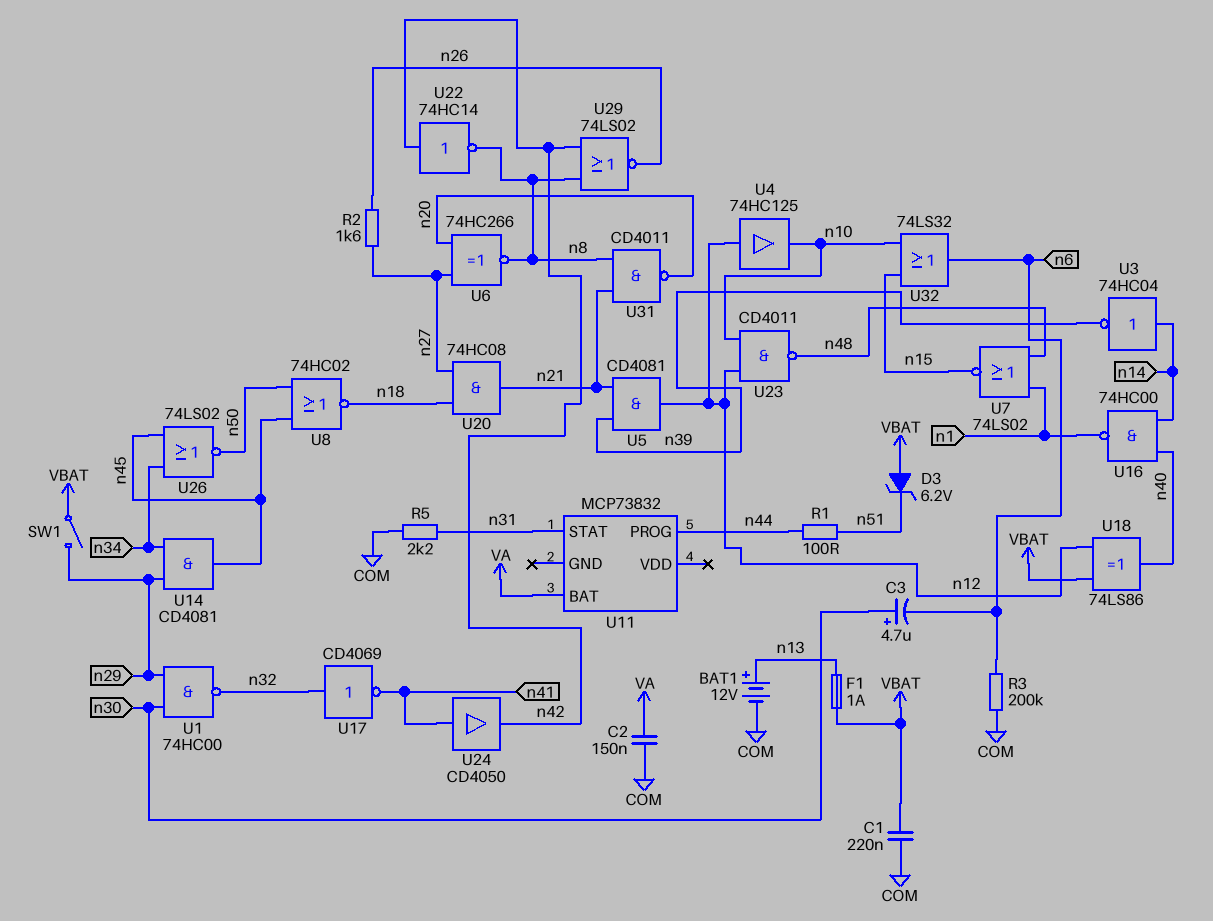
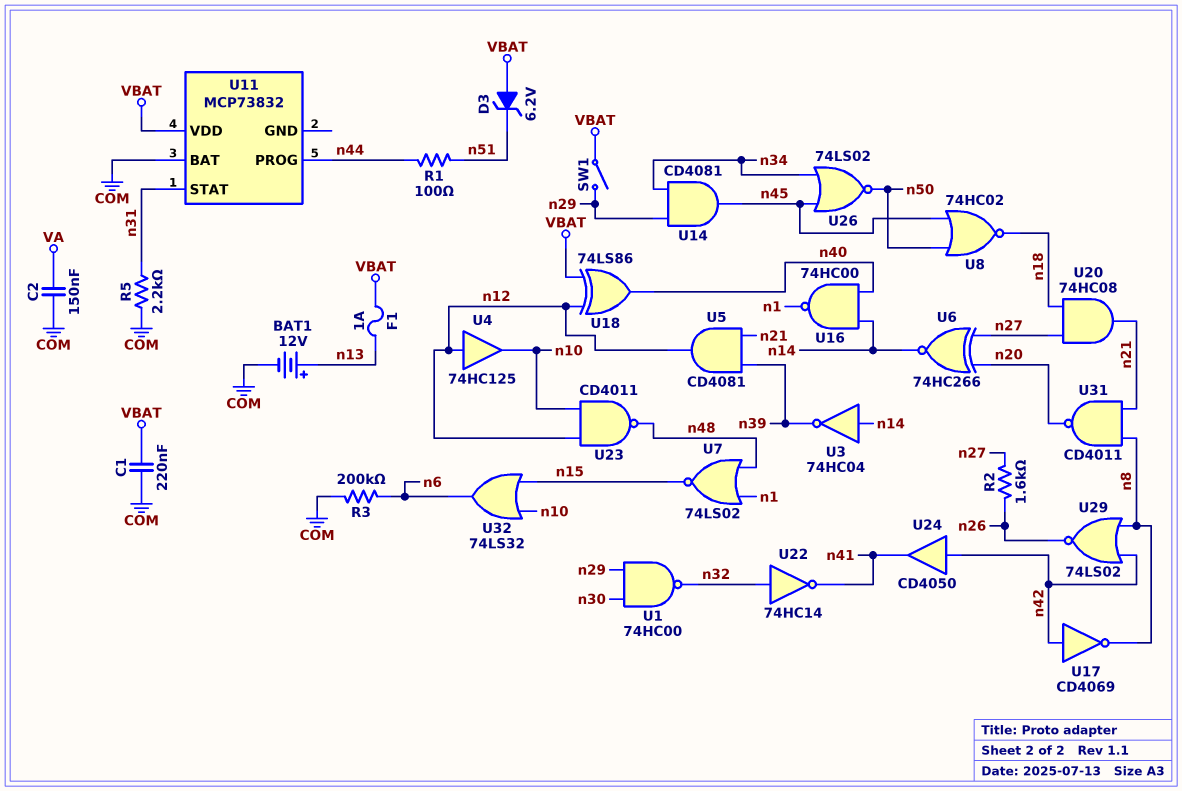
C3: 4.7uF (plus n30, minus n6) -> none
U6: XNOR 74HC266 (in n20, in n27, out n8) -> XNOR 74HC266 (in n20, in n27, out n14)
U11 pin BAT: VA -> COM
U11 pin VDD: none -> VBAT
U17: NOT CD4069 (in n32, out n41) -> NOT CD4069 (in n42, out n8)
U22: NOT 74HC14 (in n42, out n8) -> NOT 74HC14 (in n32, out n41)
U24: buffer CD4050 (in n41, out n42) -> buffer CD4050 (in n42, out n41)

